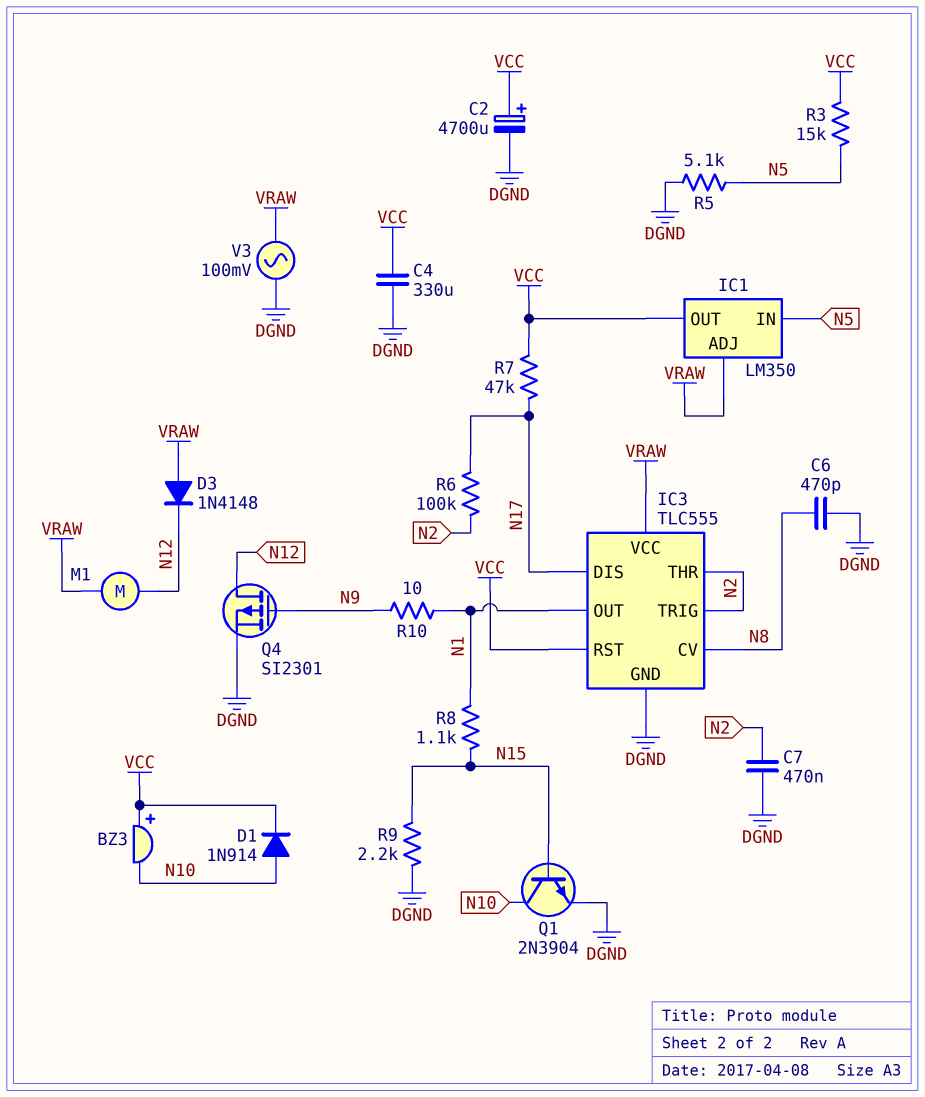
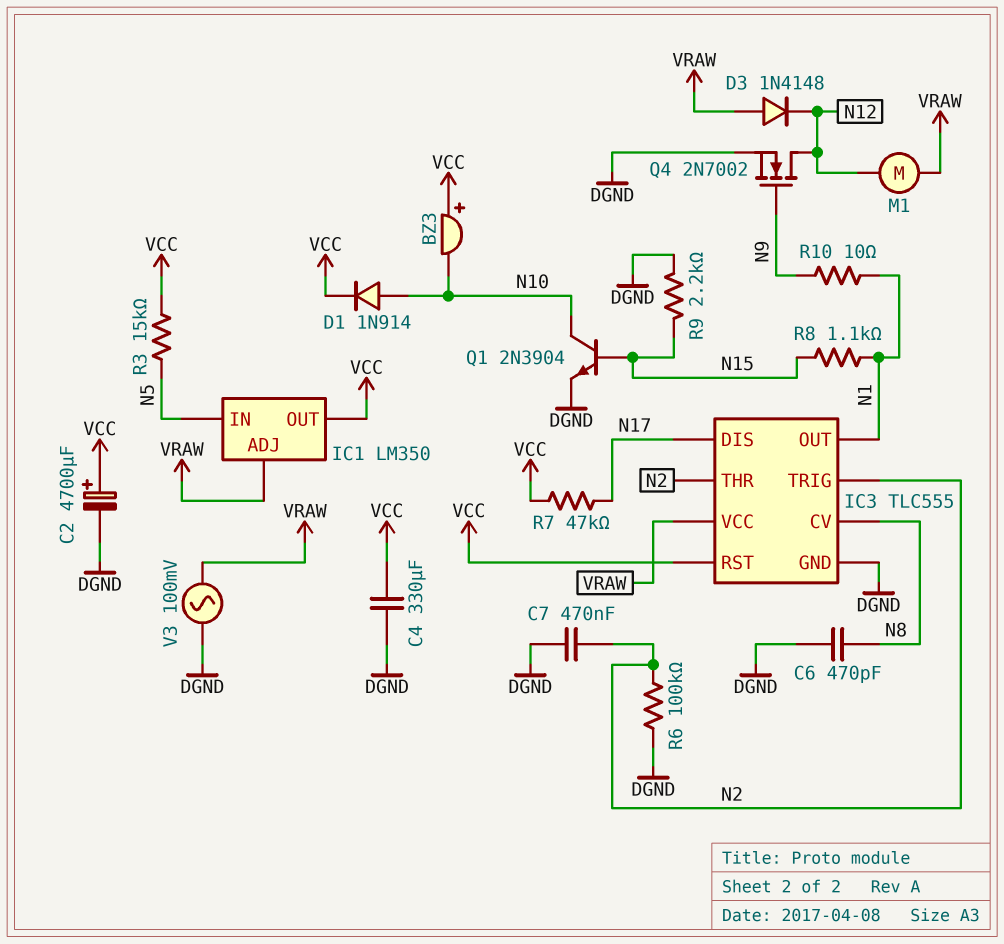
Q4: PMOS SI2301 (G N9, D N12, S DGND) -> NMOS 2N7002 (G N9, D N12, S DGND)
R5: 5.1k (DGND, N5) -> none
R6: 100k (N2, N17) -> 100k (DGND, N2)

